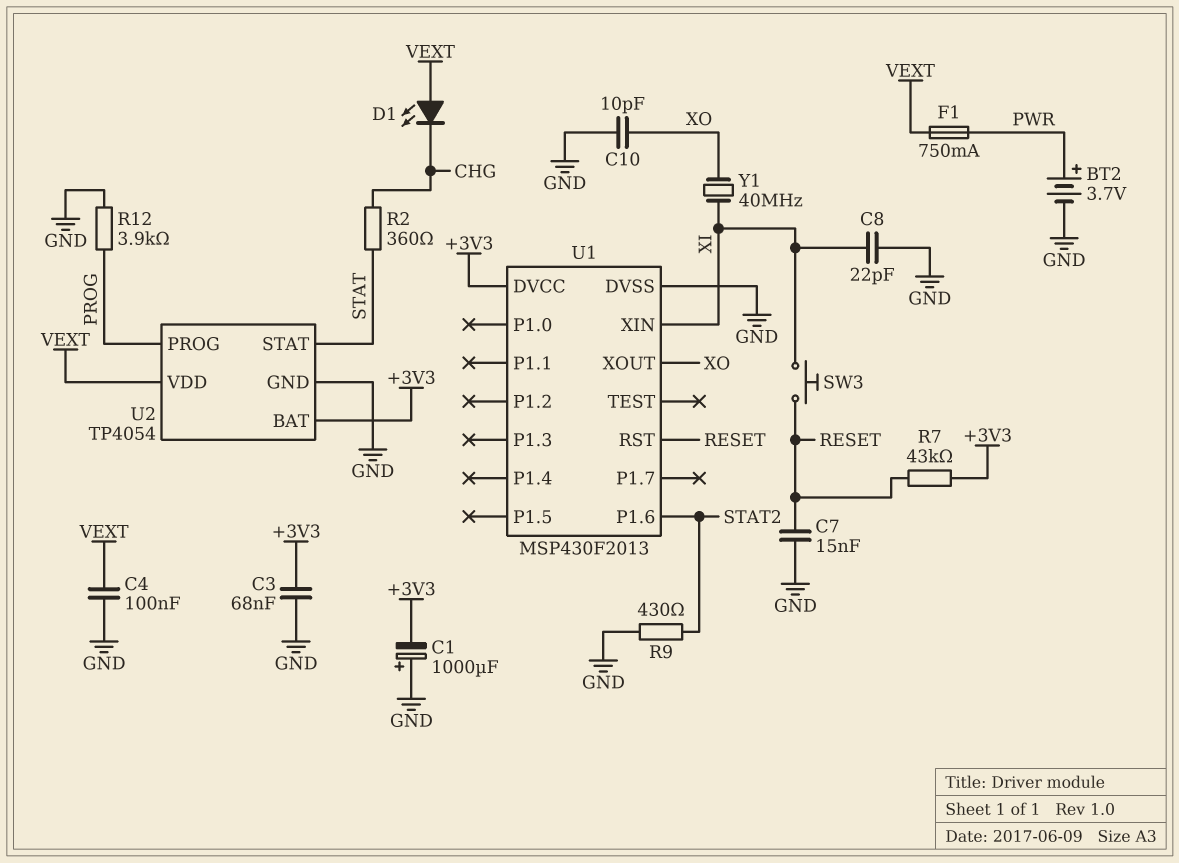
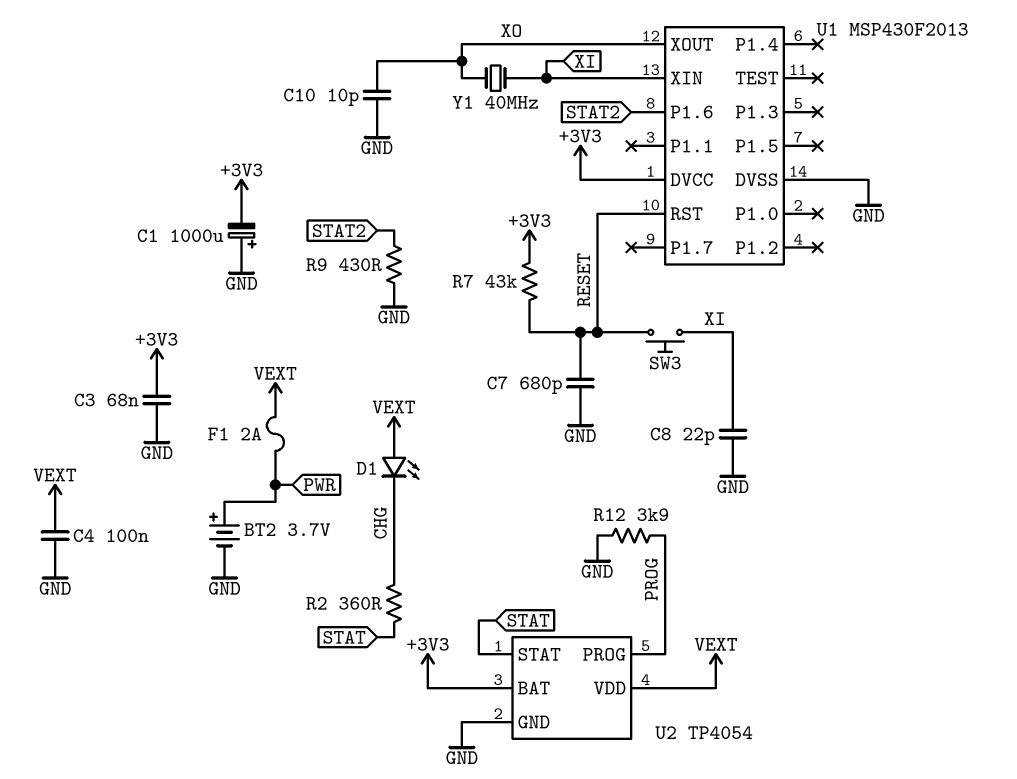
C7: 15nF (GND, RESET) -> 680pF (GND, RESET)
F1: 750mA (PWR, VEXT) -> 2A (PWR, VEXT)

